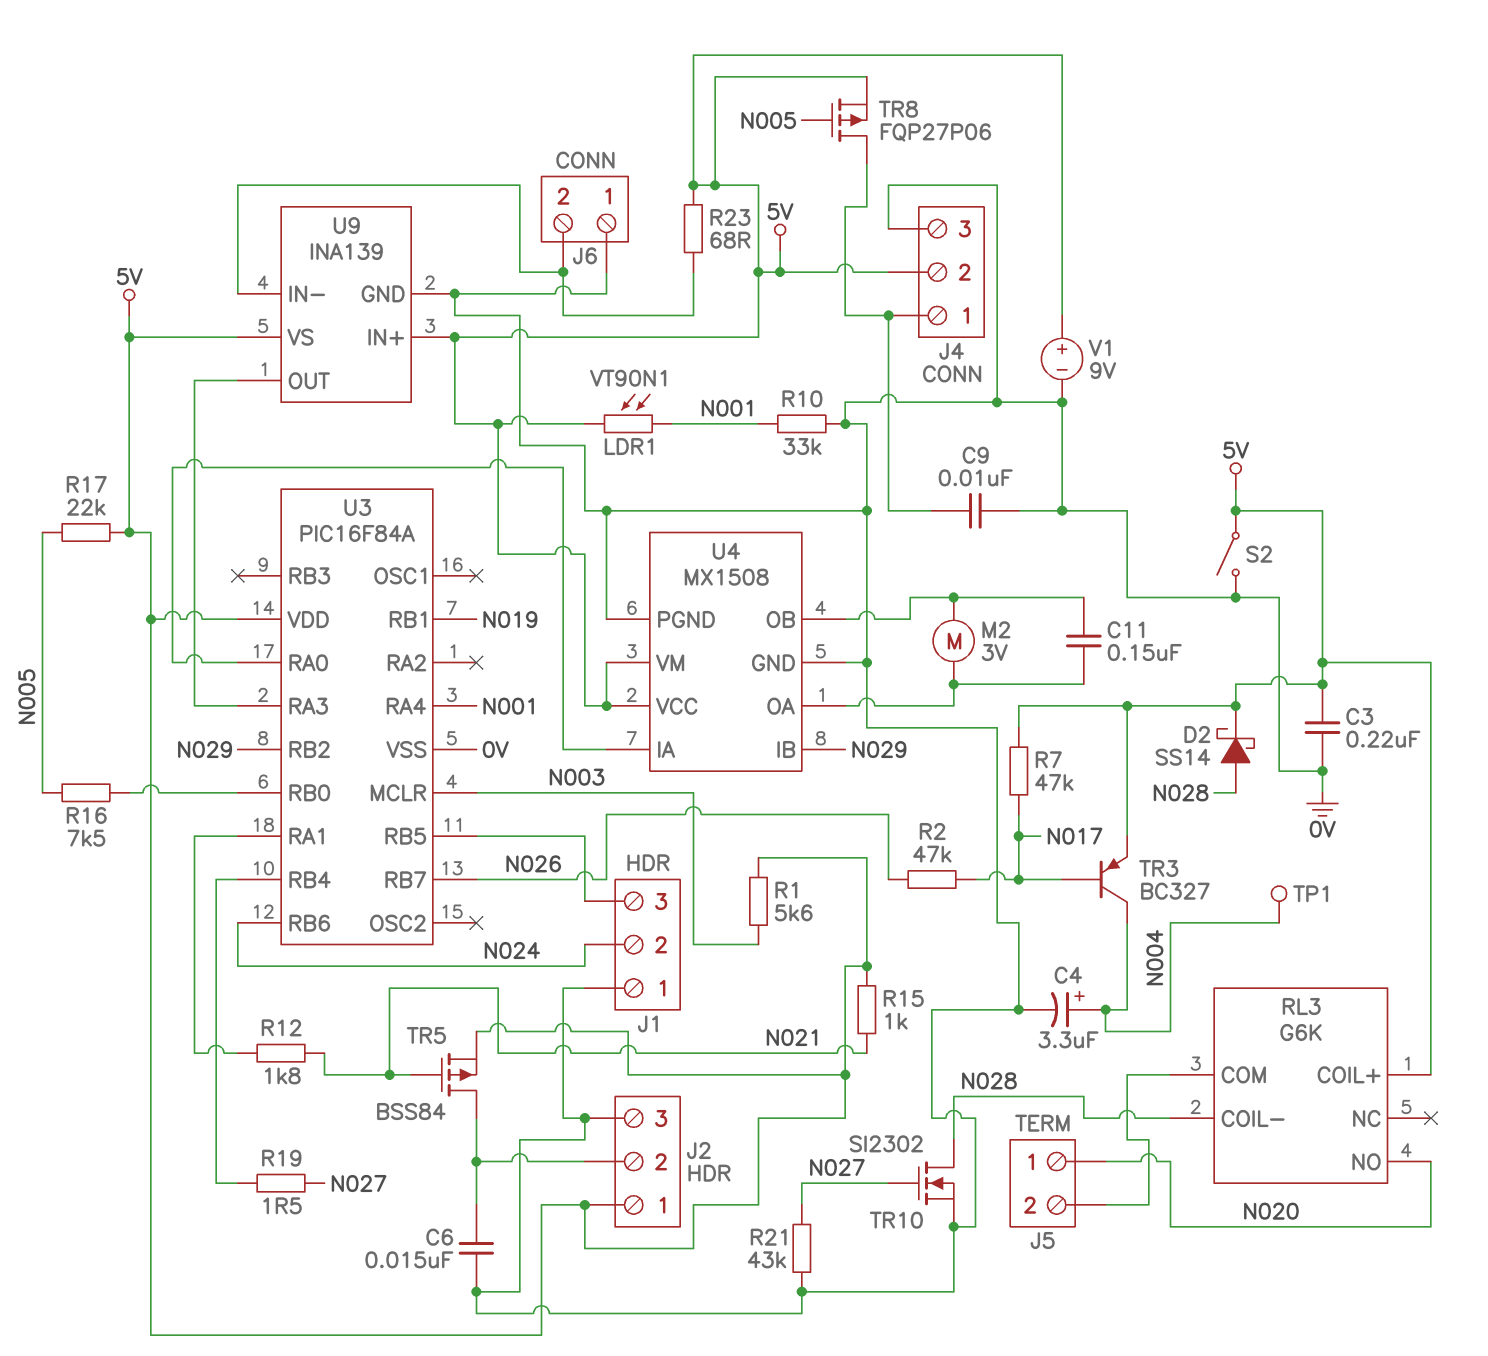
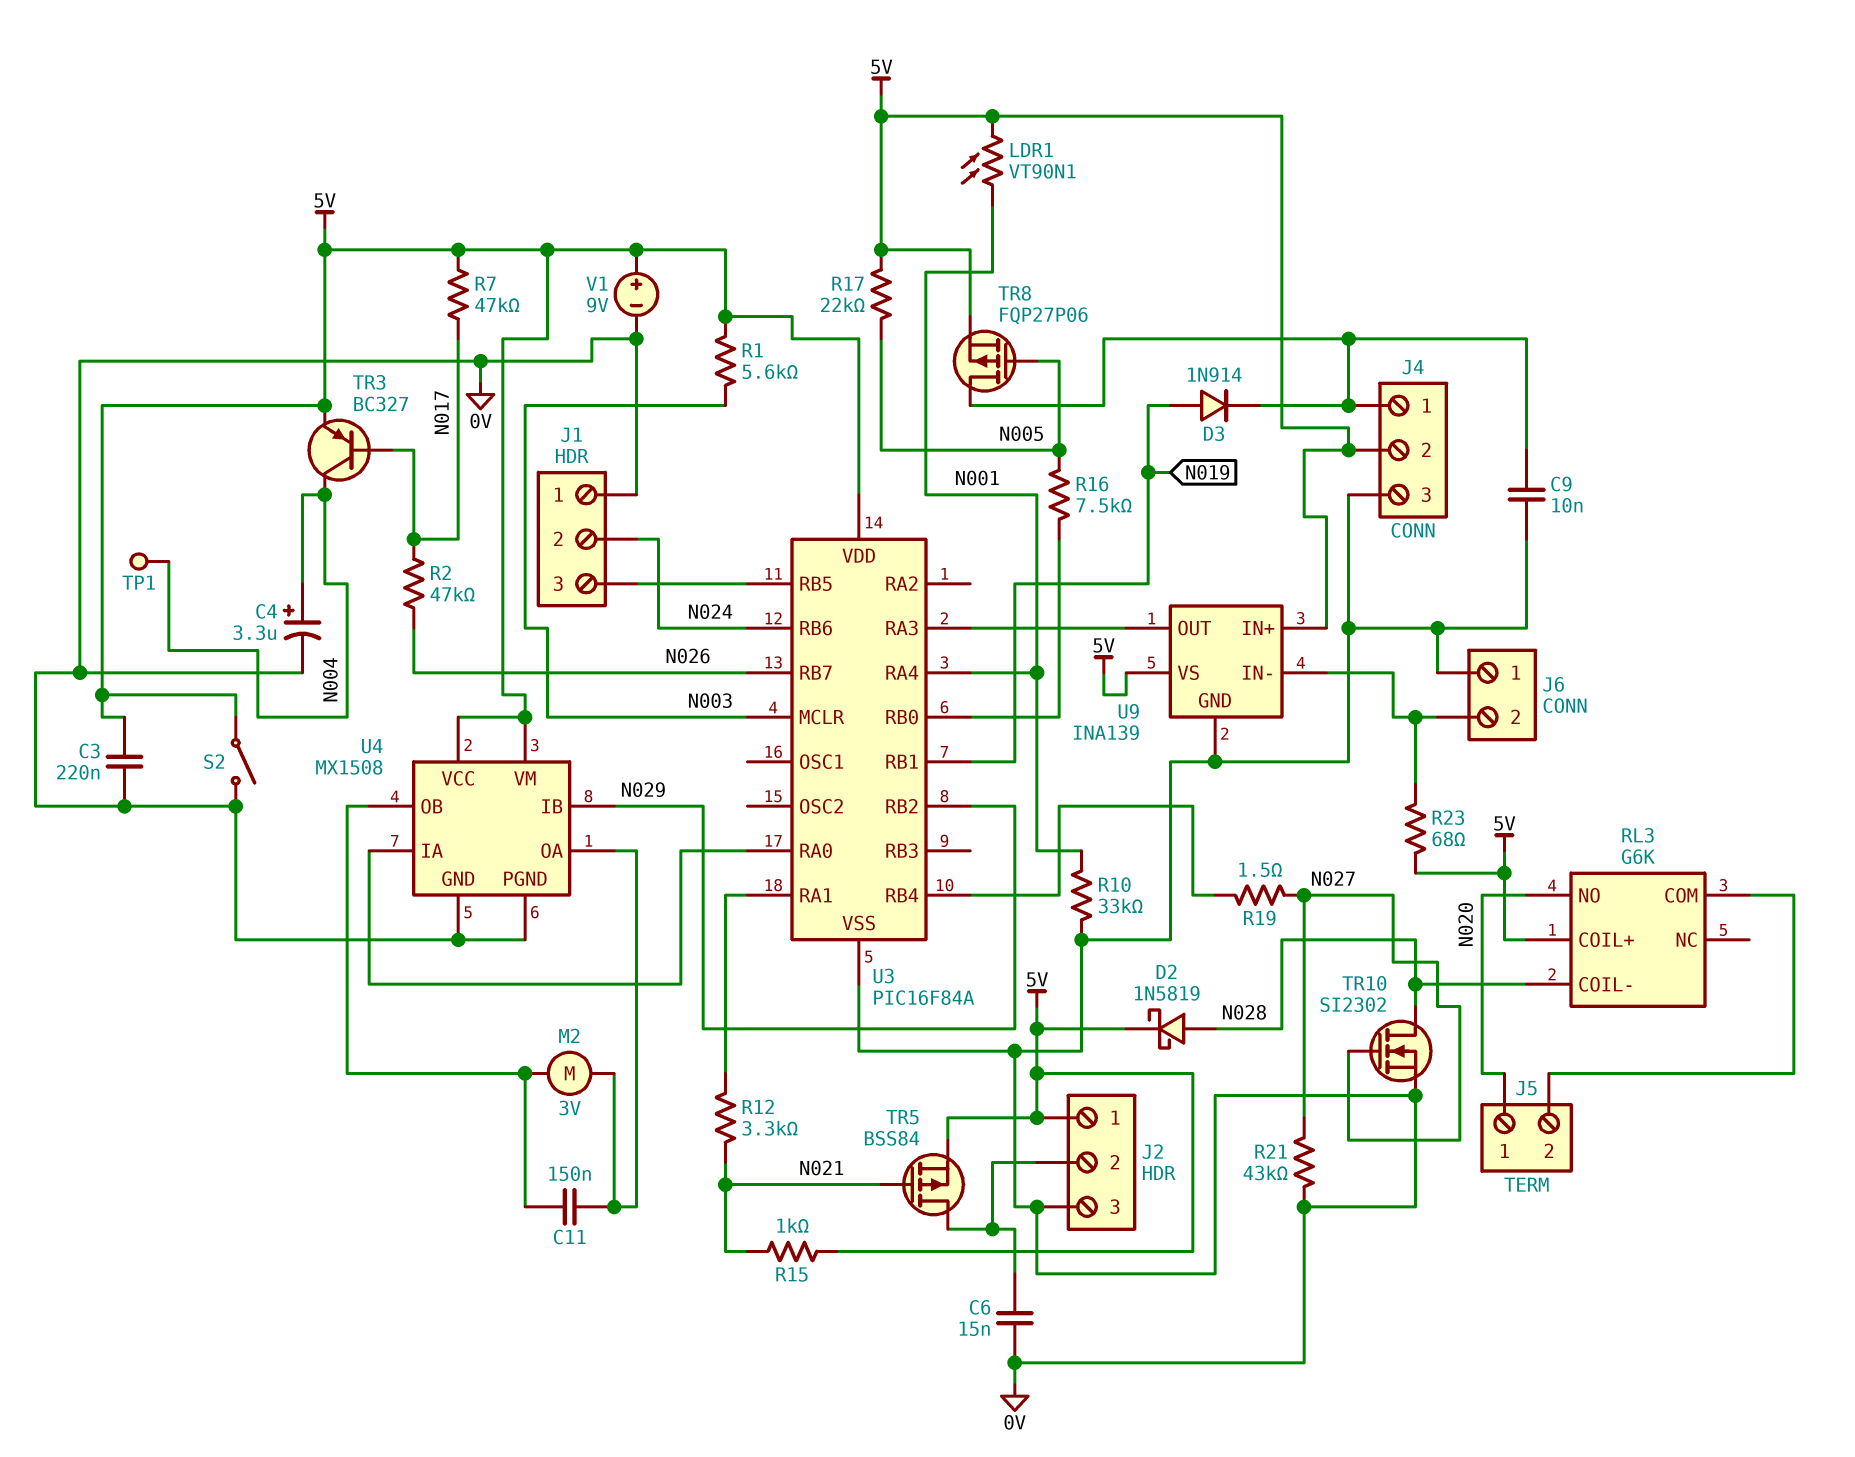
D2: schottky SS14 (A N028, K 5V) -> schottky 1N5819 (A N028, K 5V)
D3: none -> diode 1N914 (A N019, K J4/1)
R12: 1.8k (N021, U3/RA1) -> 3.3k (N021, U3/RA1)

